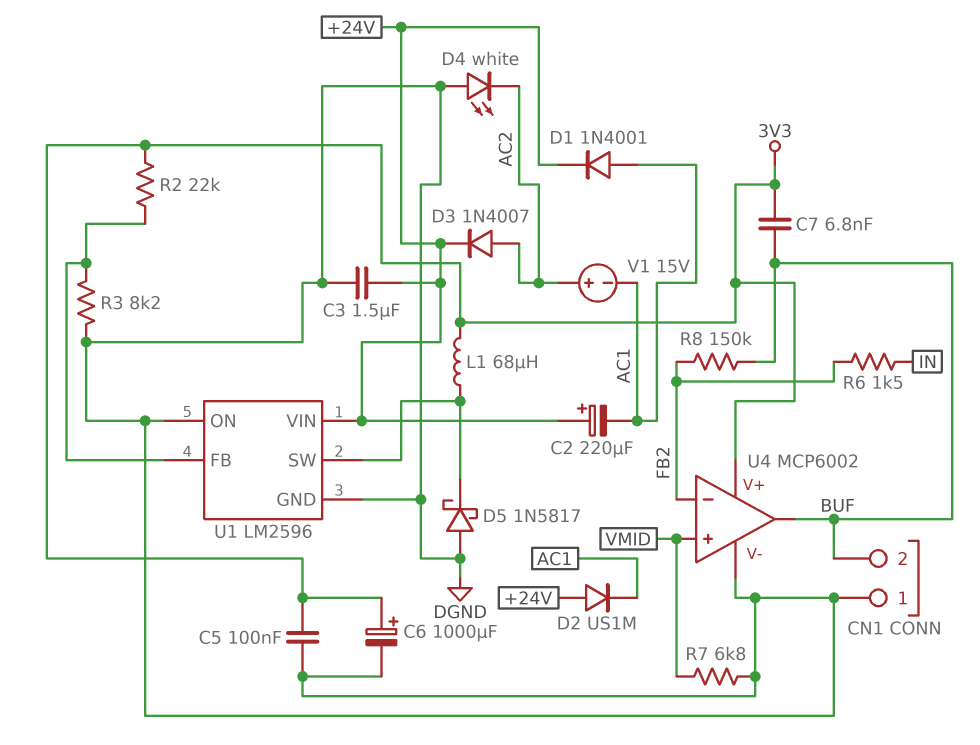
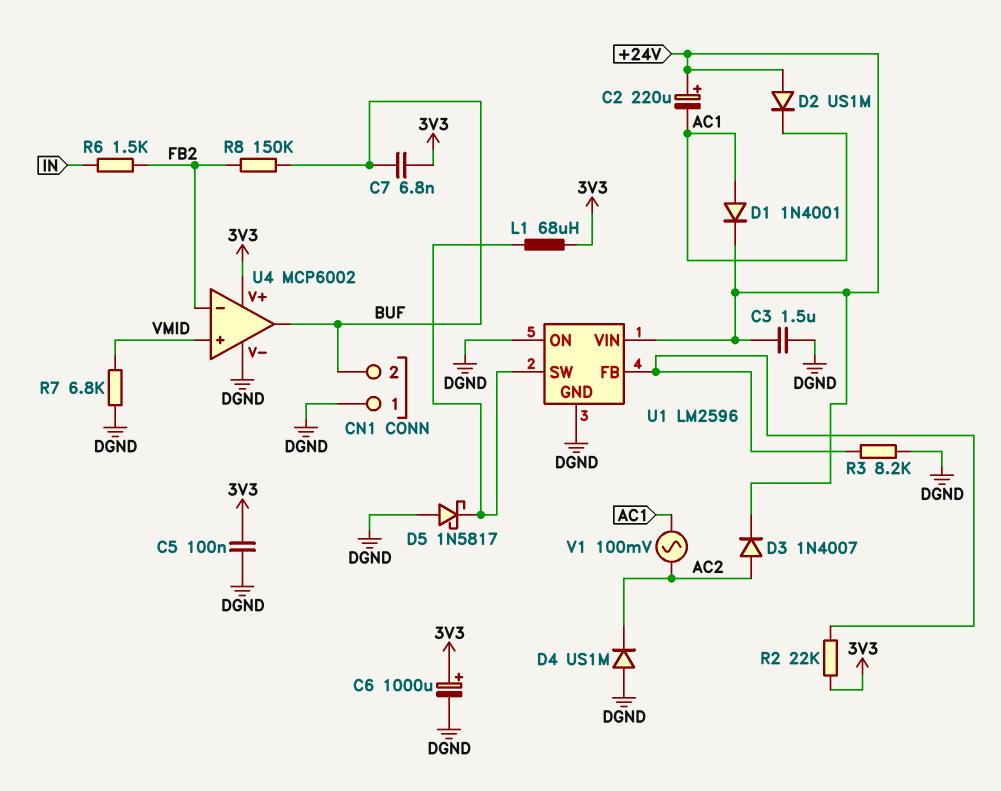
D4: LED white (A DGND, K AC2) -> diode US1M (A DGND, K AC2)
V1: 15V (plus AC2, minus AC1) -> AC 100mV (AC1, AC2)

